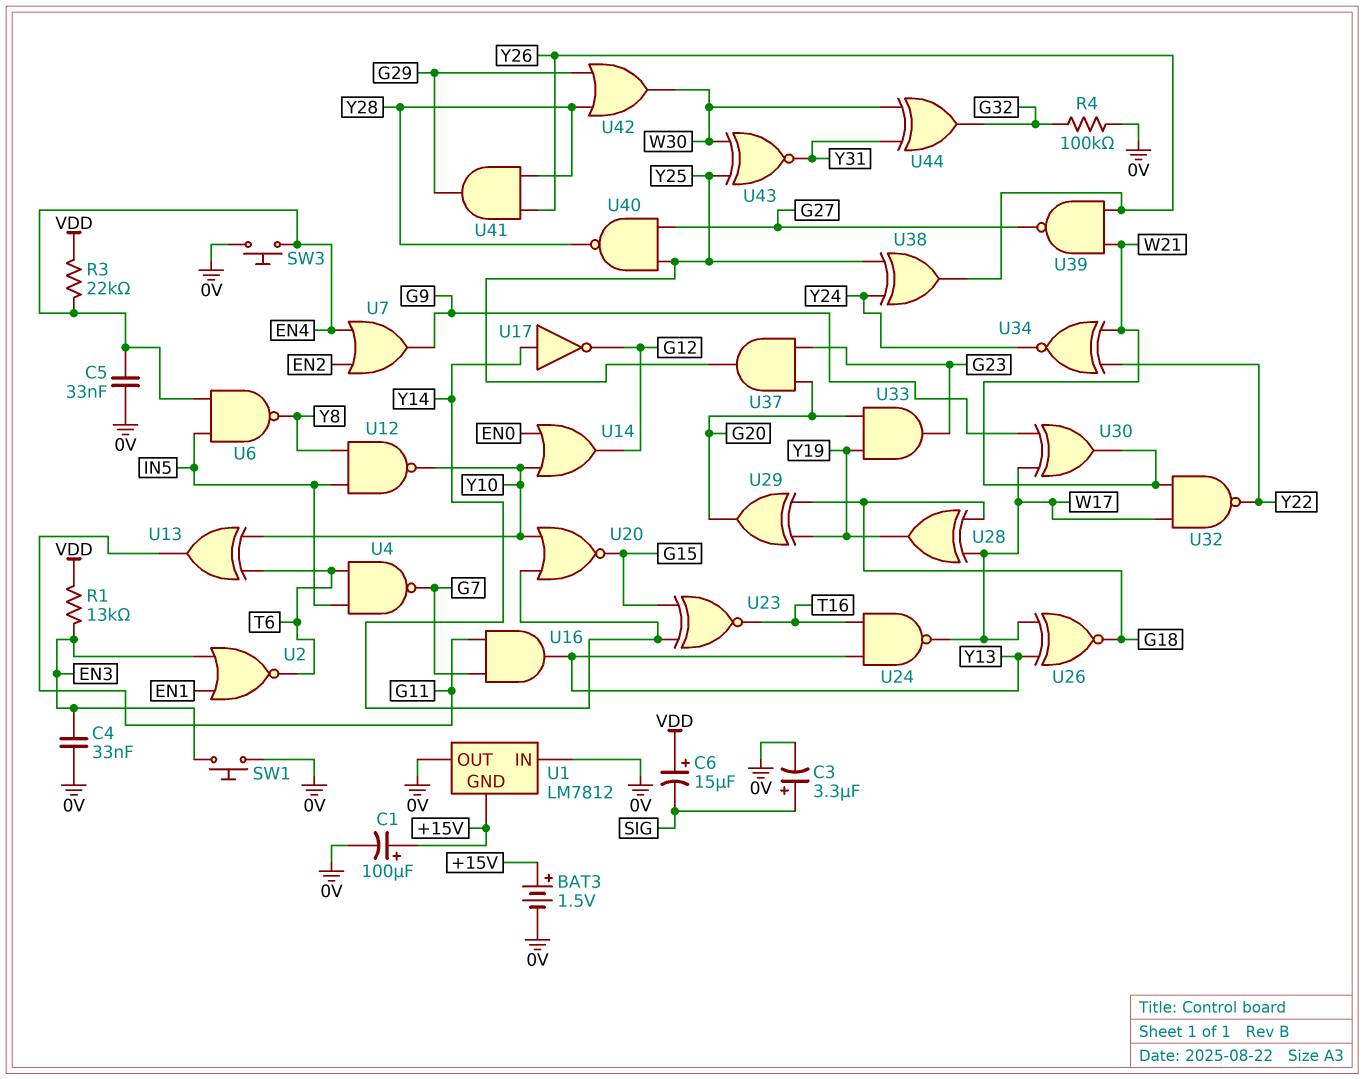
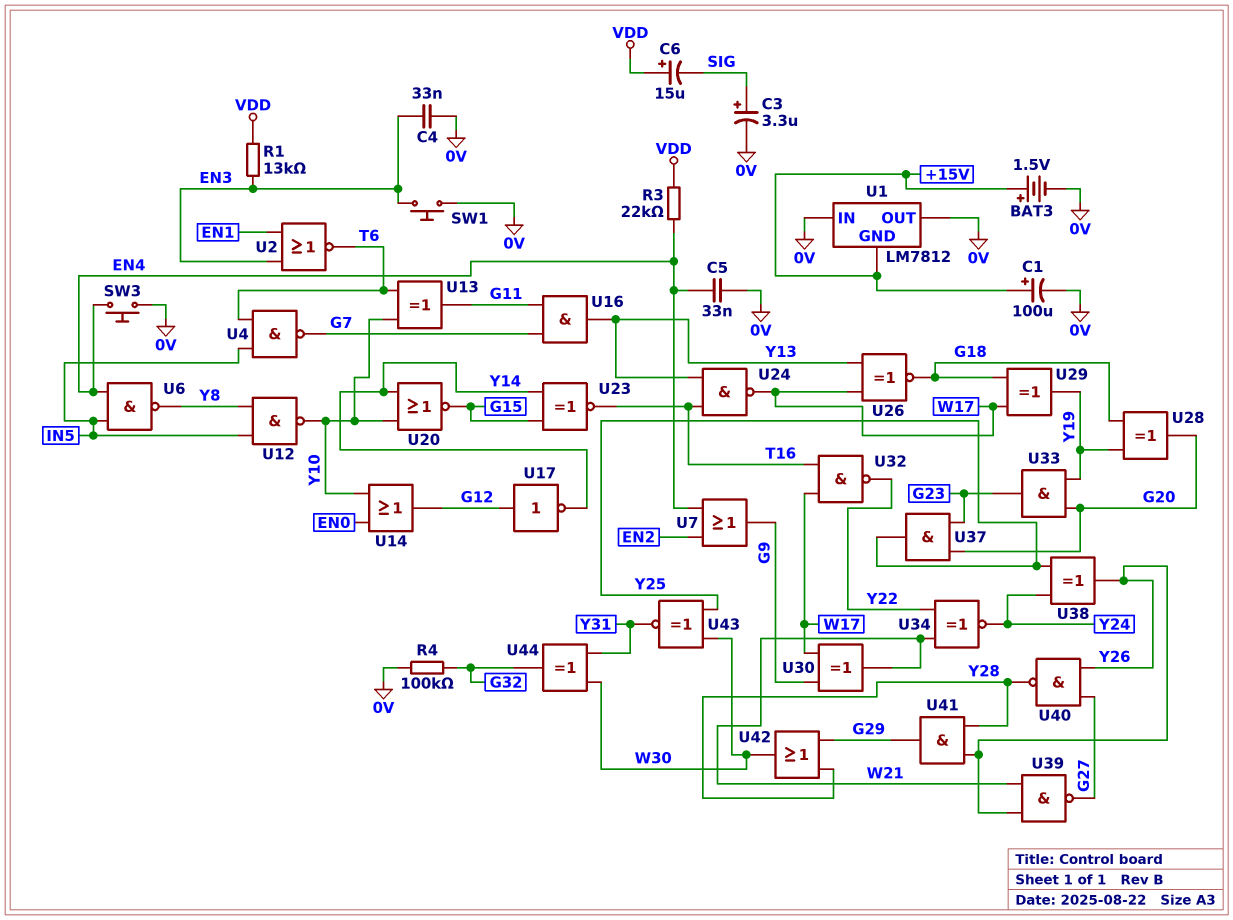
U17: NOT (in Y14, out G12) -> NOT (in G12, out Y14)
U28: XOR (in G18, in W17, out Y19) -> XOR (in G18, in Y19, out G20)
U29: XOR (in G18, in Y19, out G20) -> XOR (in G18, in W17, out Y19)
U32: NAND (in W17, in W21, out Y22) -> NAND (in T16, in W17, out Y22)
U40: NAND (in G27, in Y25, out Y28) -> NAND (in G27, in Y26, out Y28)

